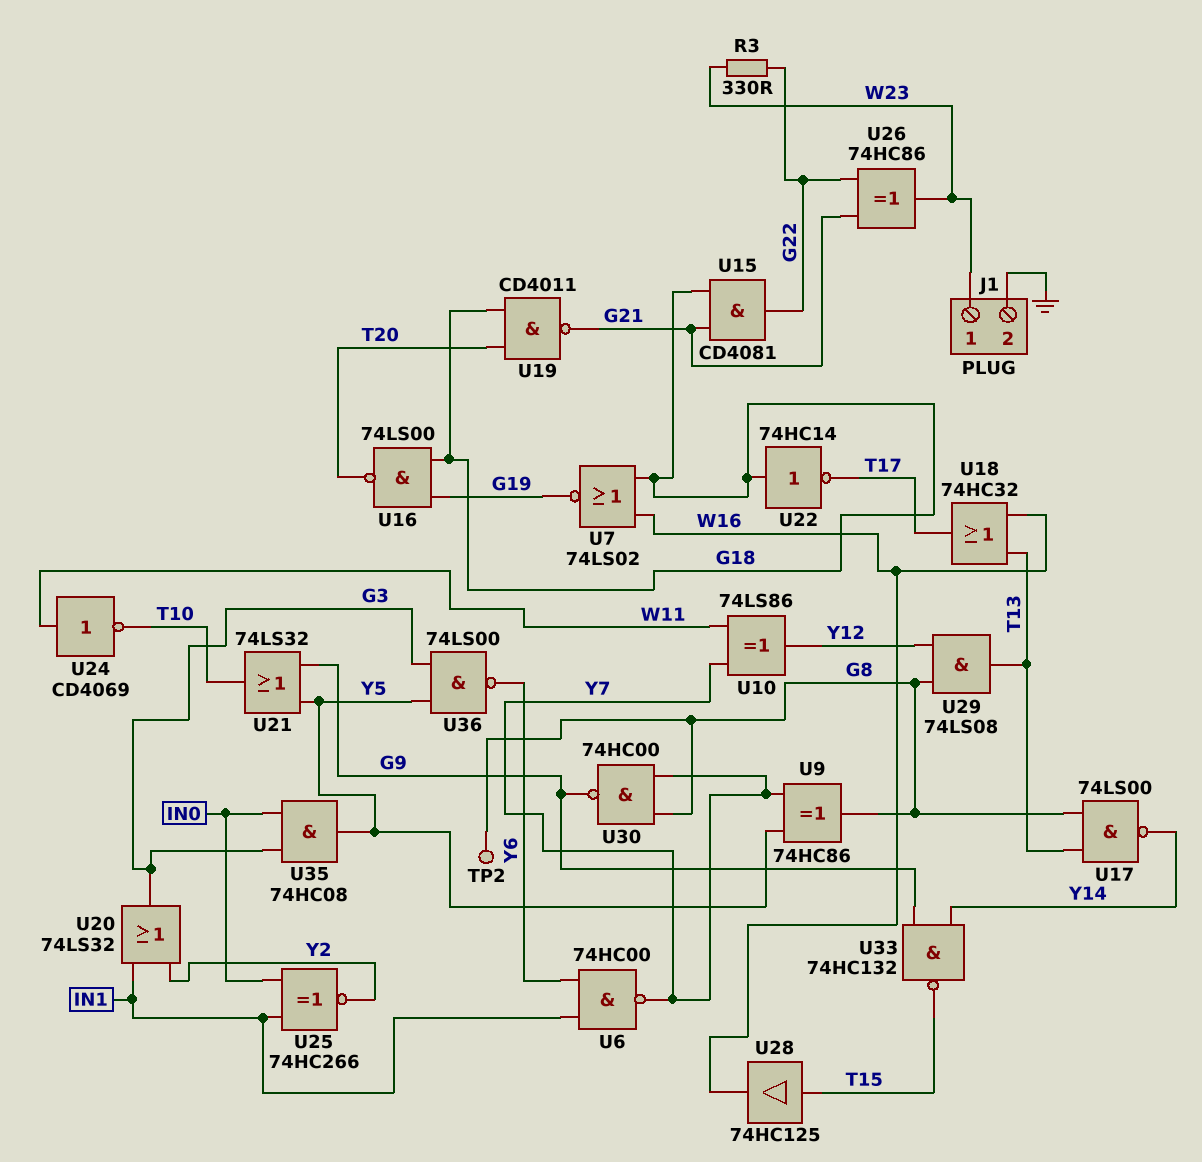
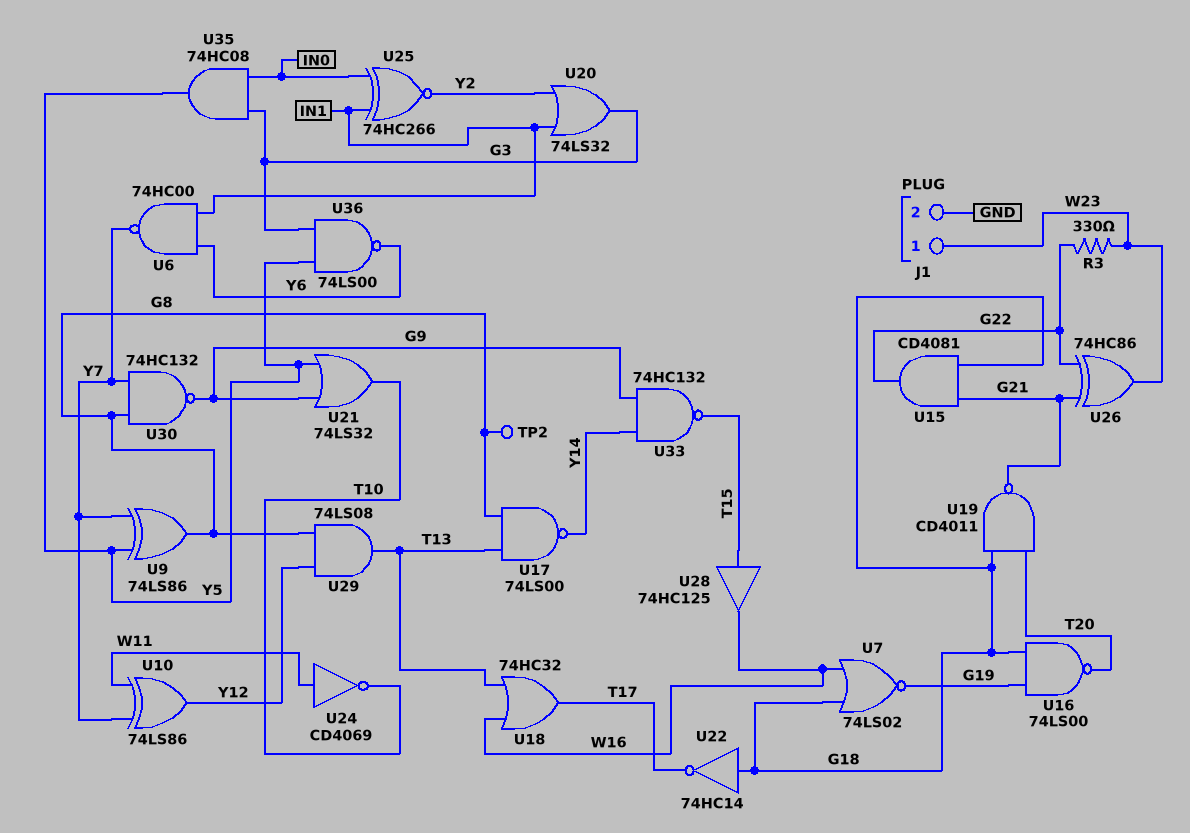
U9: XOR 74HC86 (in Y5, in Y7, out G8) -> XOR 74LS86 (in Y5, in Y7, out G8)
U30: NAND 74HC00 (in G8, in Y7, out G9) -> NAND 74HC132 (in G8, in Y7, out G9)

